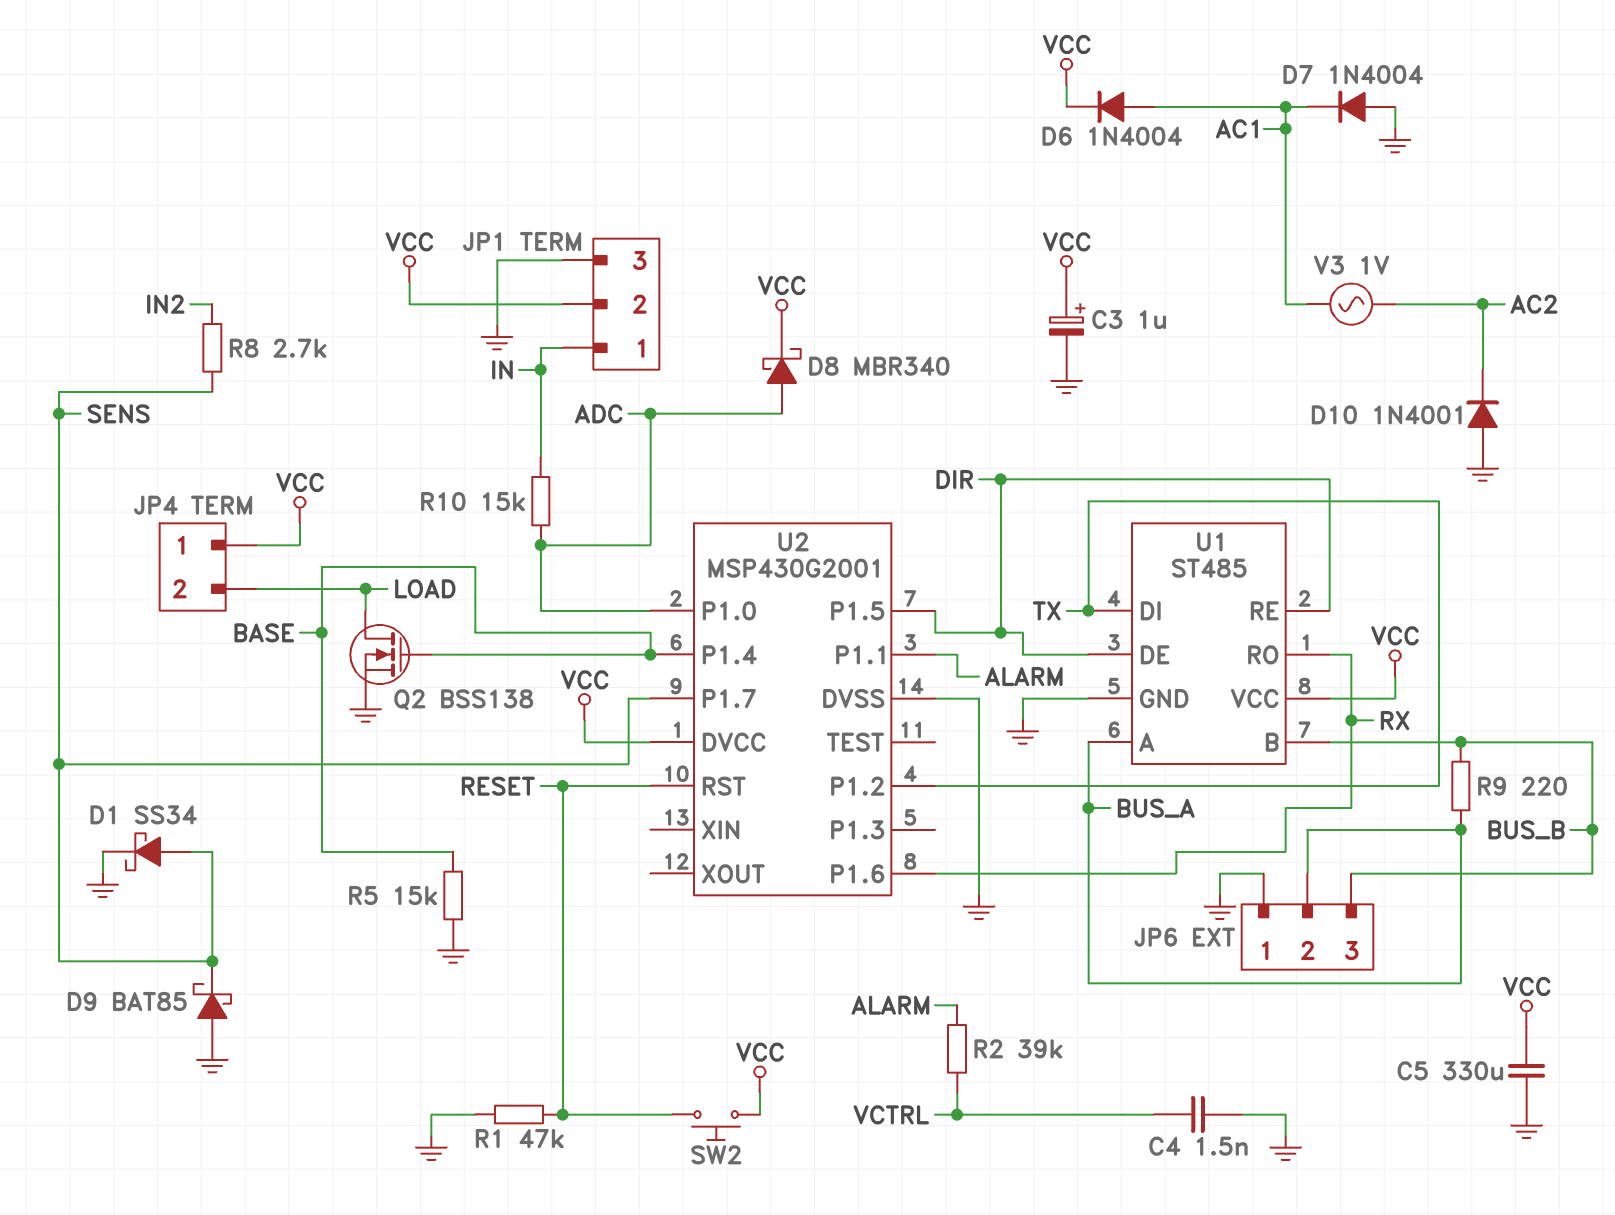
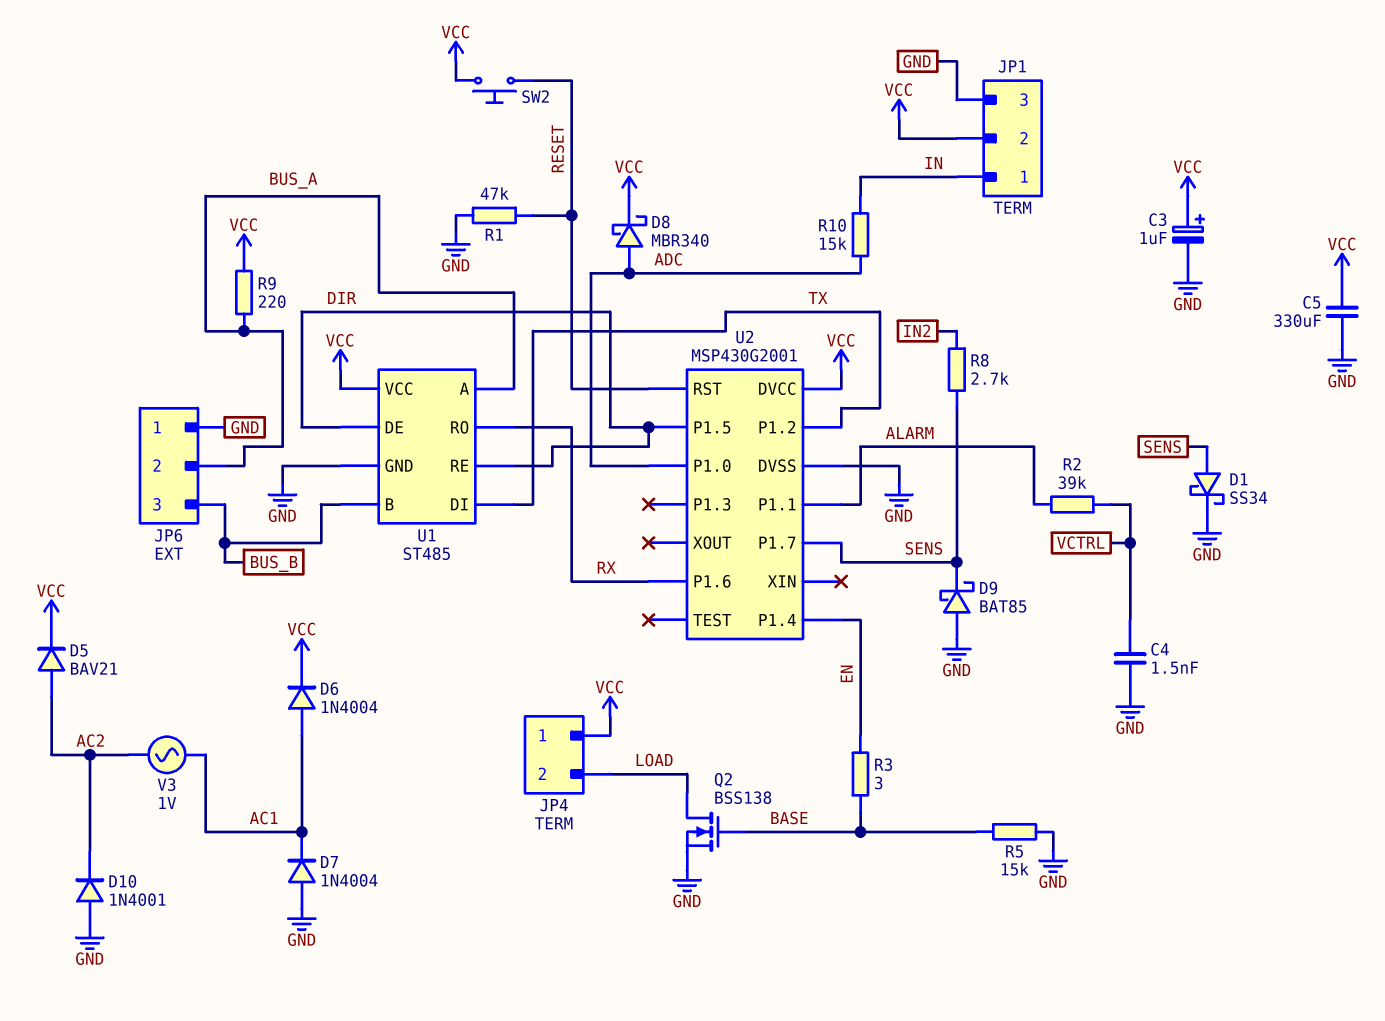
D5: none -> diode BAV21 (A AC2, K VCC)
R3: none -> 3 (BASE, EN)
R9: 220 (BUS_A, BUS_B) -> 220 (BUS_A, VCC)
U2 pin P1.4: BASE -> EN

